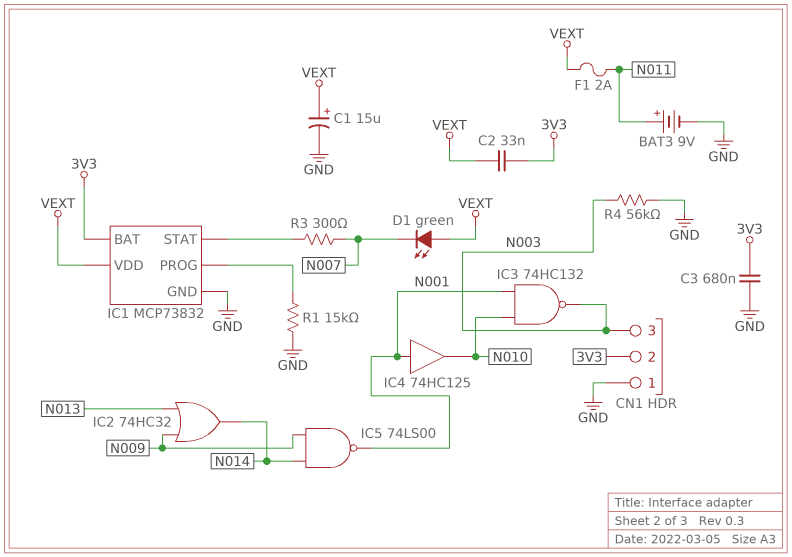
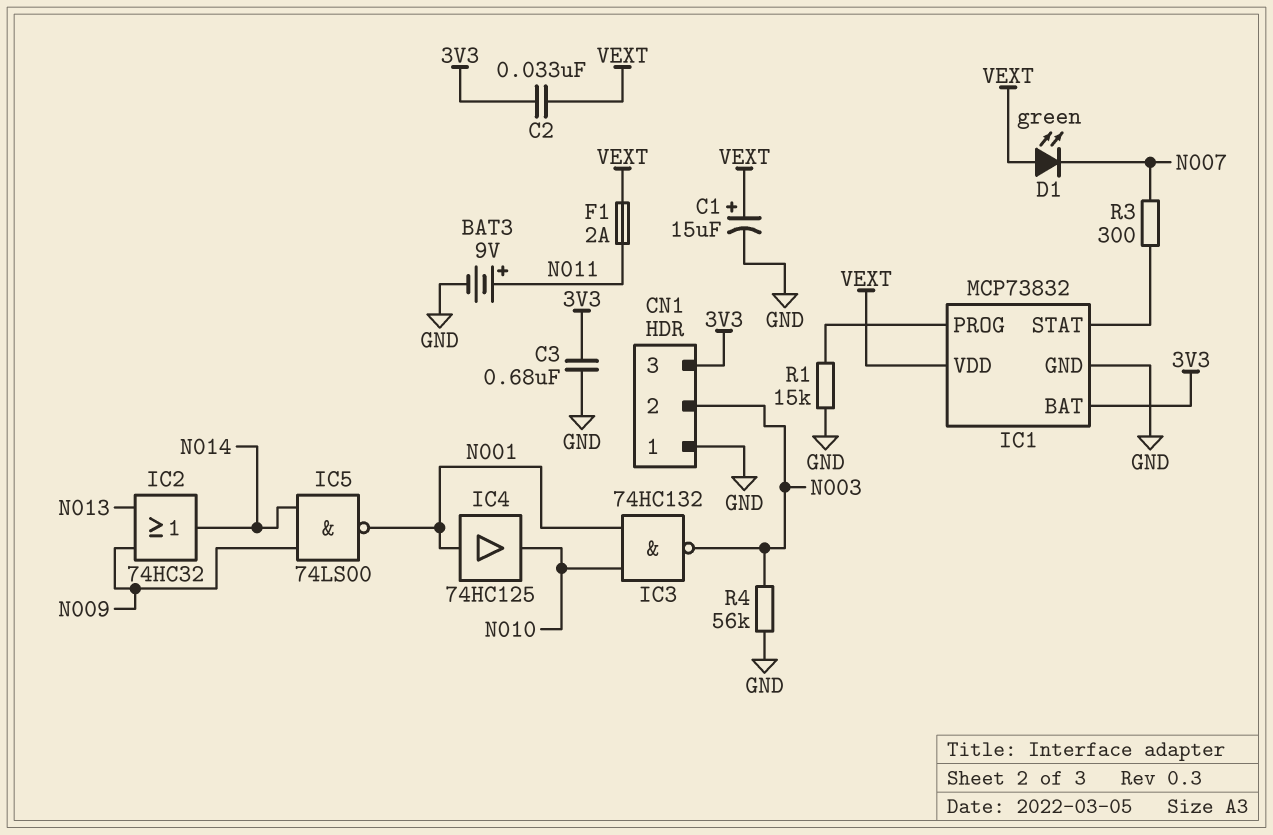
CN1 pin 2: 3V3 -> N003
CN1 pin 3: N003 -> 3V3

